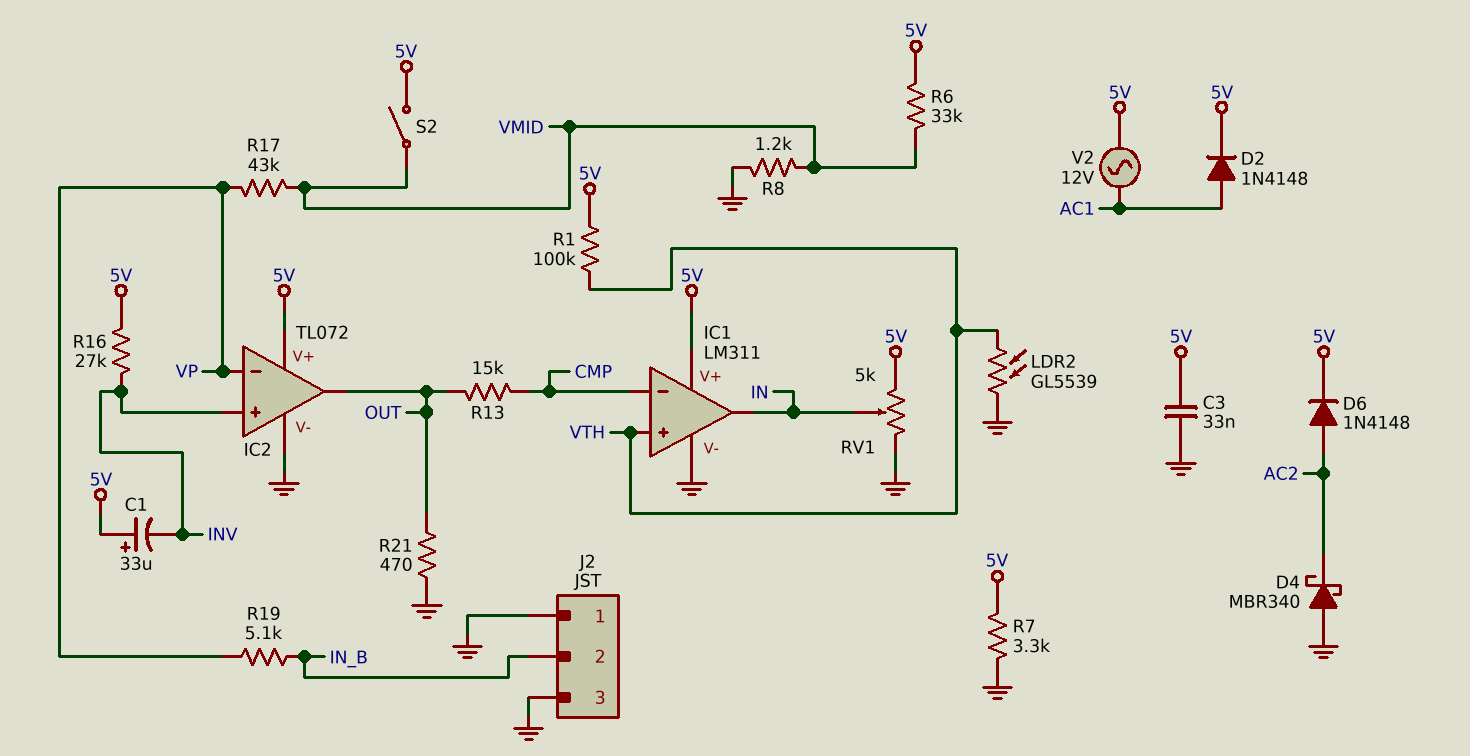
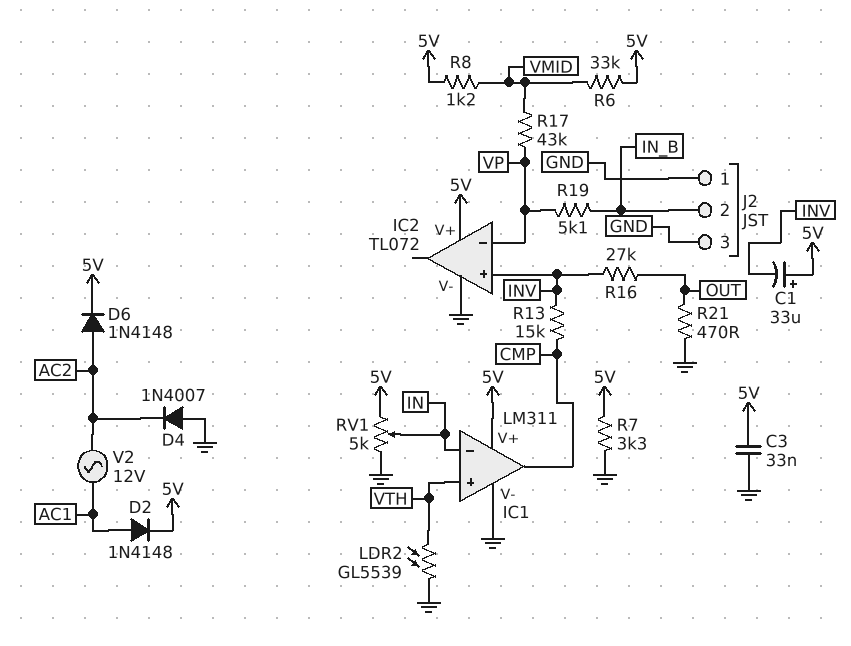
D4: schottky MBR340 (A GND, K AC2) -> diode 1N4007 (A GND, K AC2)
IC1 pin in-: CMP -> IN
IC1 pin out: IN -> CMP
IC2 pin out: OUT -> none
R1: 100k (5V, VTH) -> none
R8: 1.2k (GND, VMID) -> 1.2k (5V, VMID)
R13: 15k (CMP, OUT) -> 15k (CMP, INV)
R16: 27k (5V, INV) -> 27k (INV, OUT)
S2: switch (5V, VMID) -> none
V2: AC 12V (5V, AC1) -> AC 12V (AC1, AC2)

